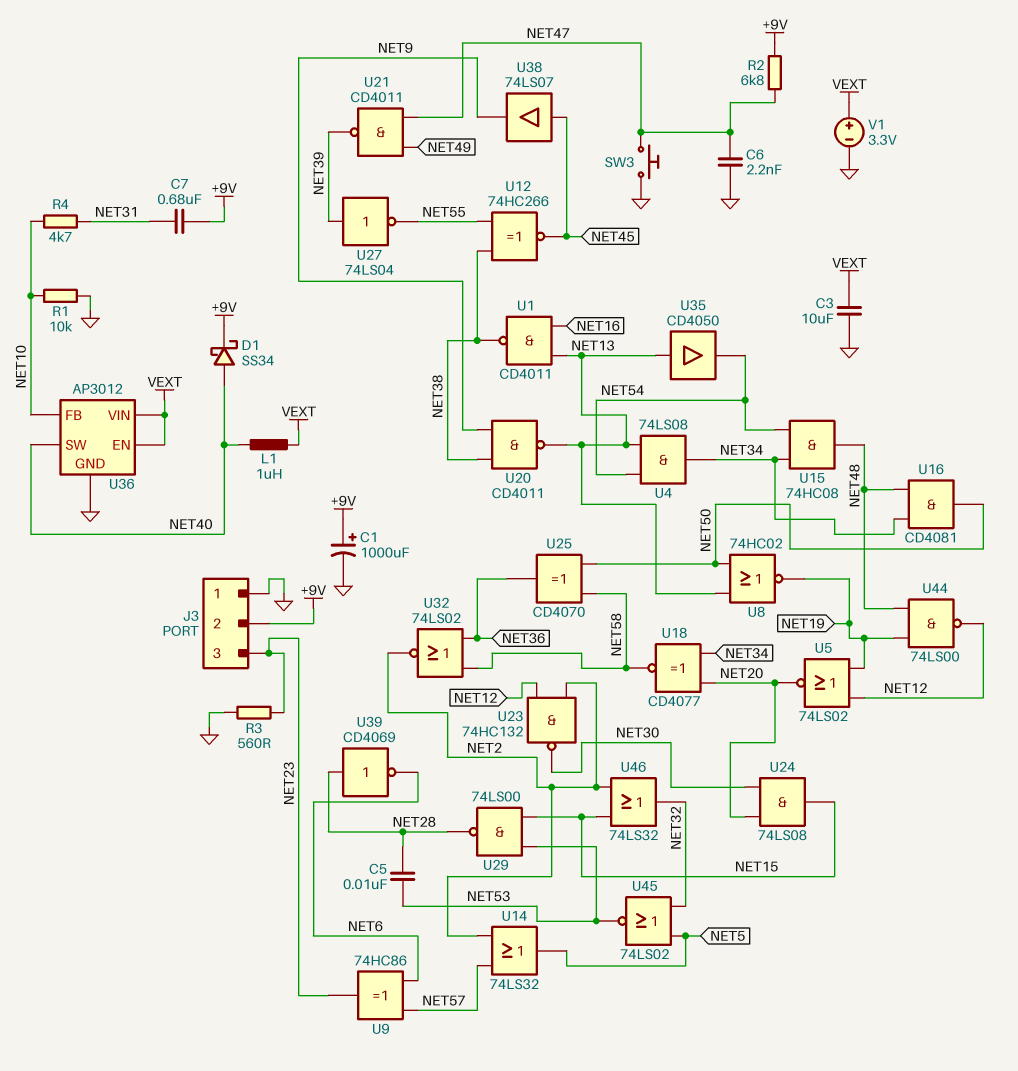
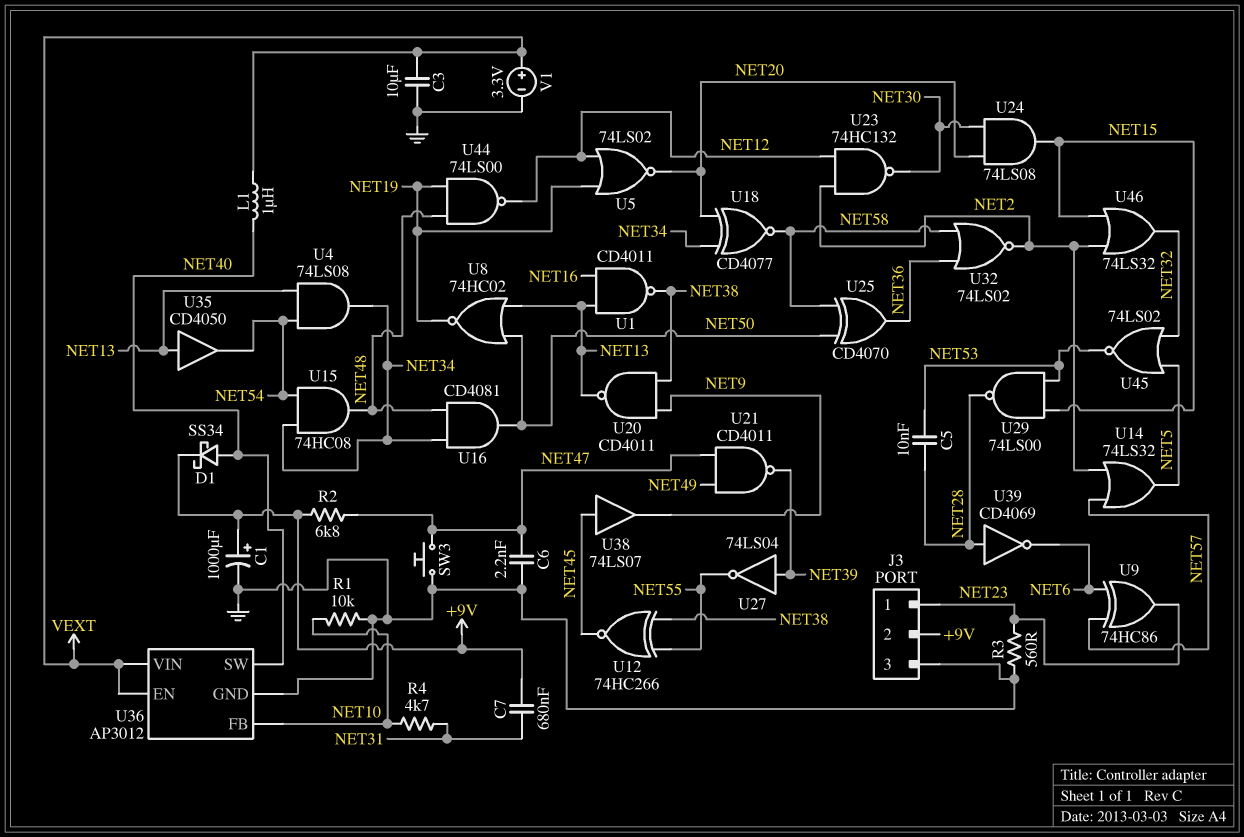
J3 pin 1: GND -> NET23
J3 pin 3: NET23 -> GND

